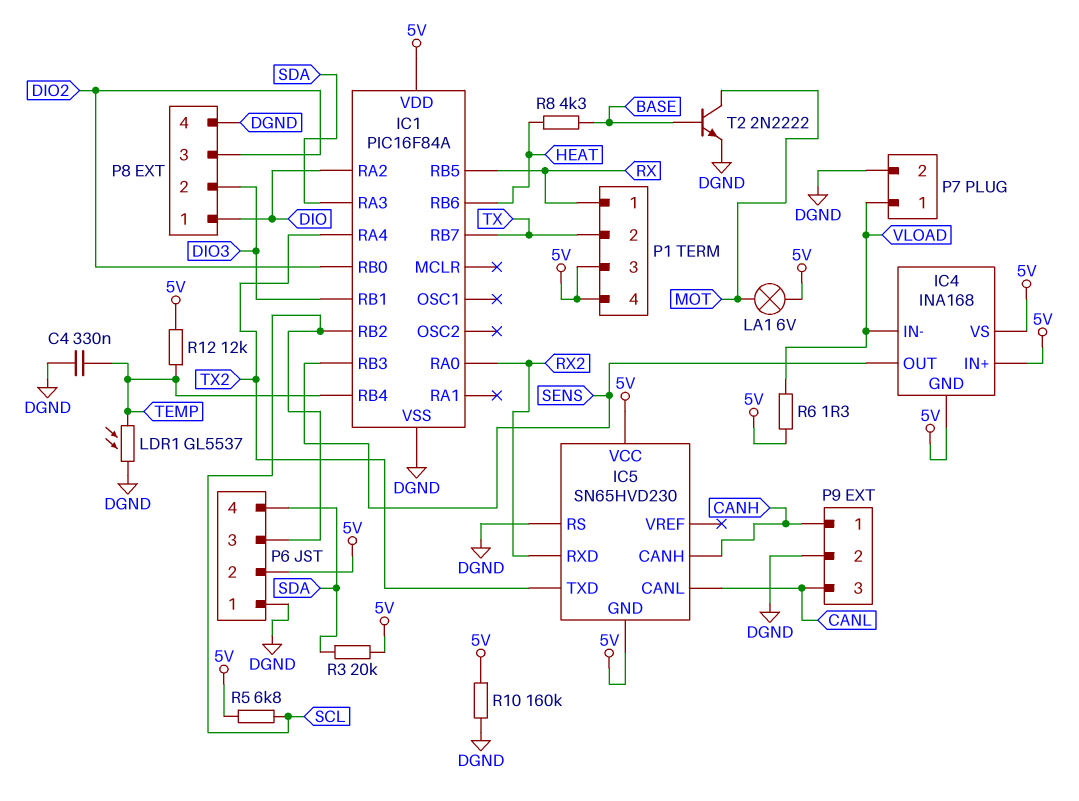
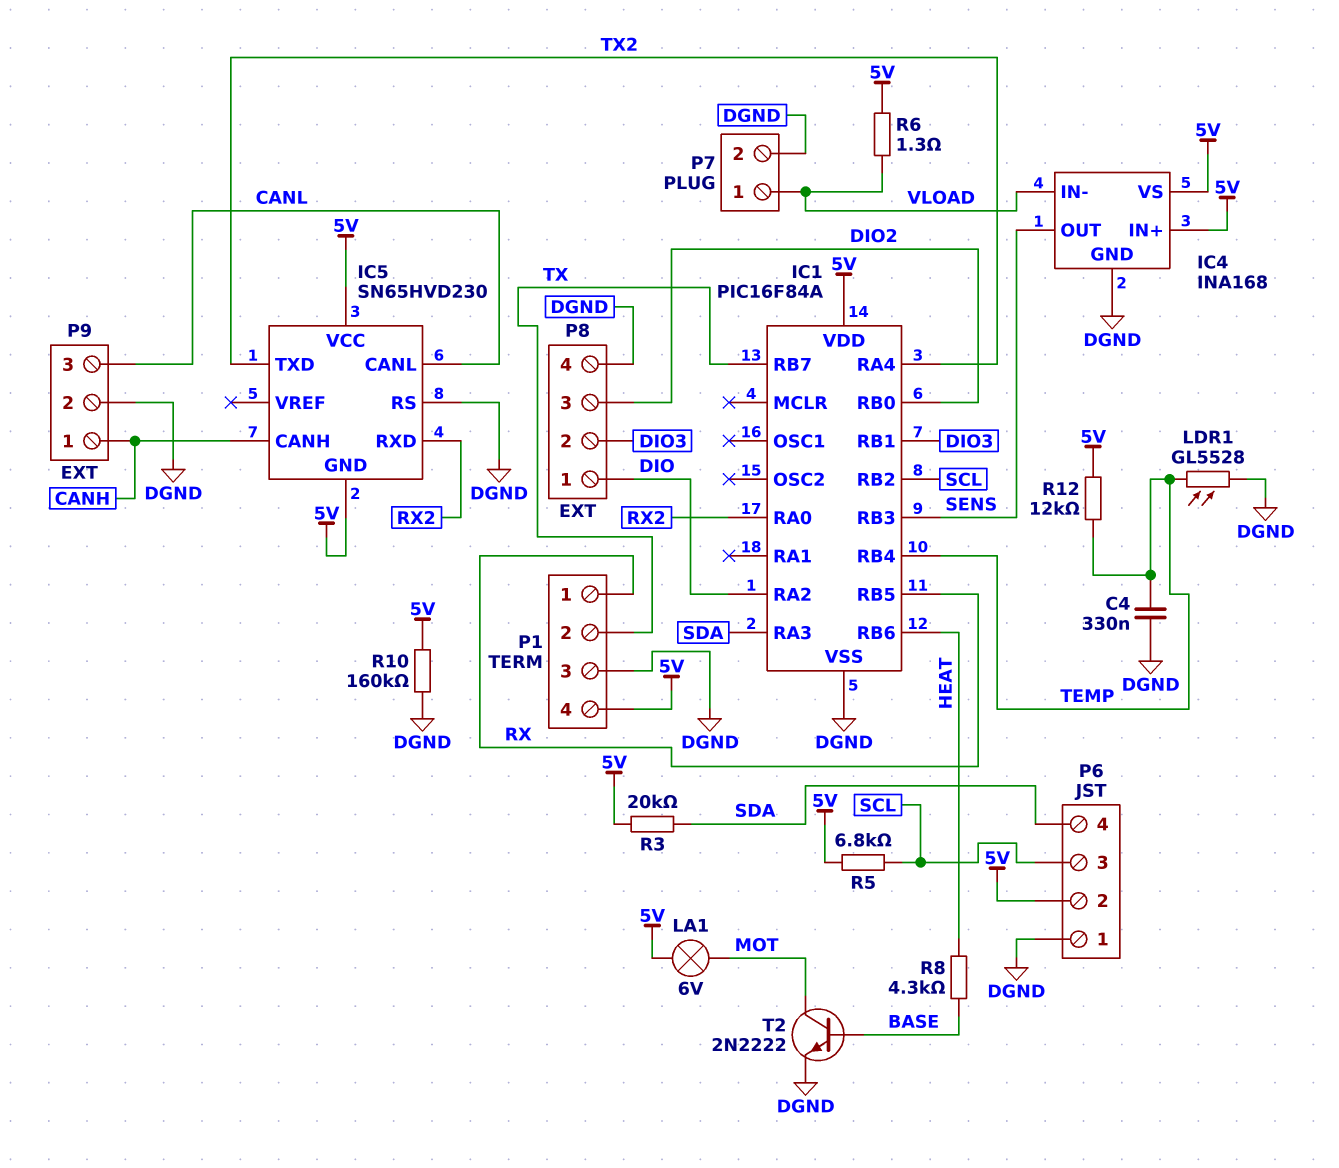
IC4 pin GND: 5V -> DGND
LDR1: GL5537 (DGND, TEMP) -> GL5528 (DGND, TEMP)
P1 pin 3: 5V -> DGND

